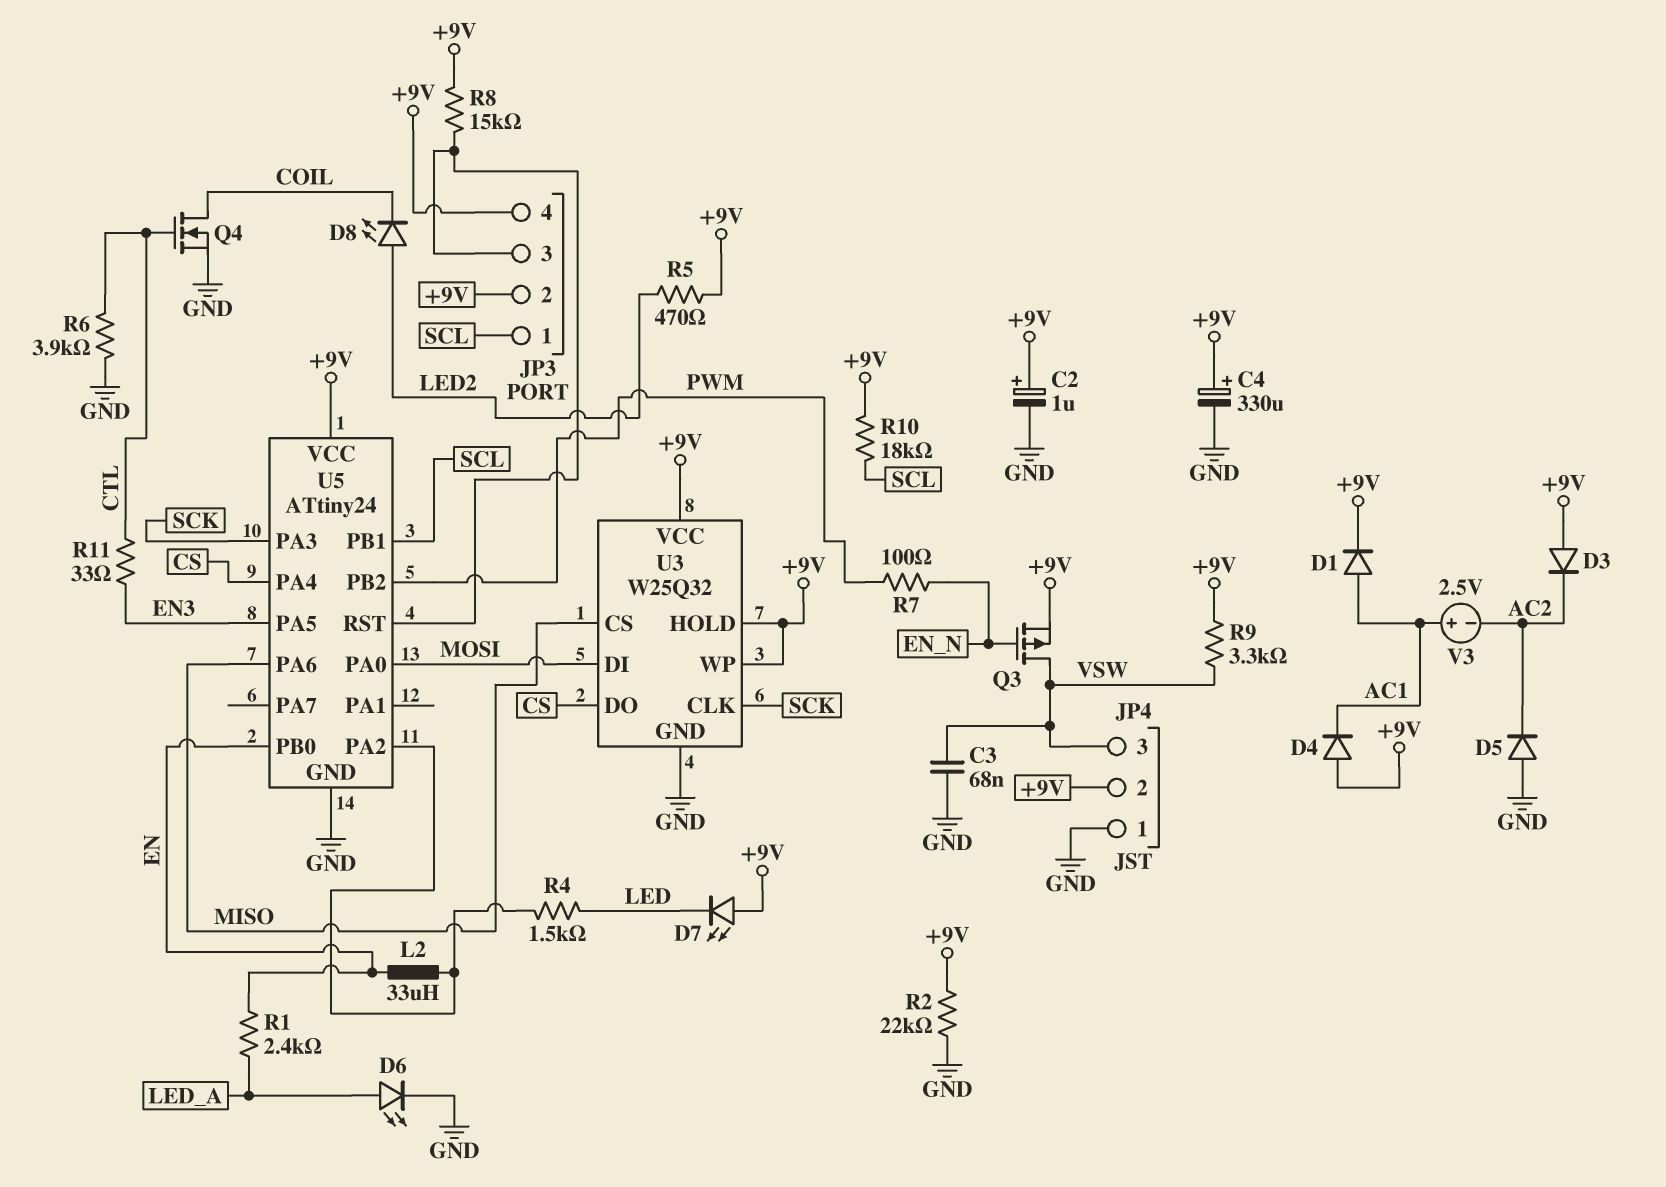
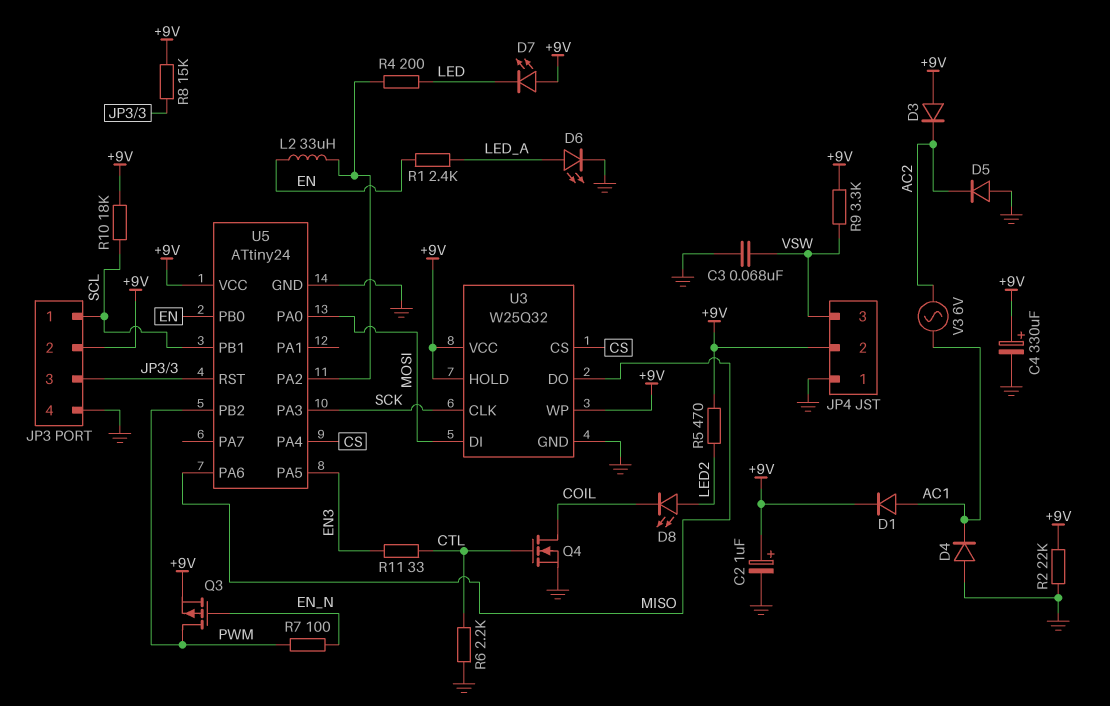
D4: diode (A +9V, K AC1) -> diode (A GND, K AC1)
JP3 pin 4: +9V -> GND
Q3: PMOS (G EN_N, D VSW, S +9V) -> PMOS (G EN_N, D PWM, S +9V)
R4: 1.5k (LED, U5/PA2) -> 200 (LED, U5/PA2)
R6: 3.9k (CTL, GND) -> 2.2k (CTL, GND)
U3 pin CS: MISO -> CS
U3 pin DO: CS -> MISO
V3: 2.5V (plus AC1, minus AC2) -> AC 6V (AC1, AC2)

